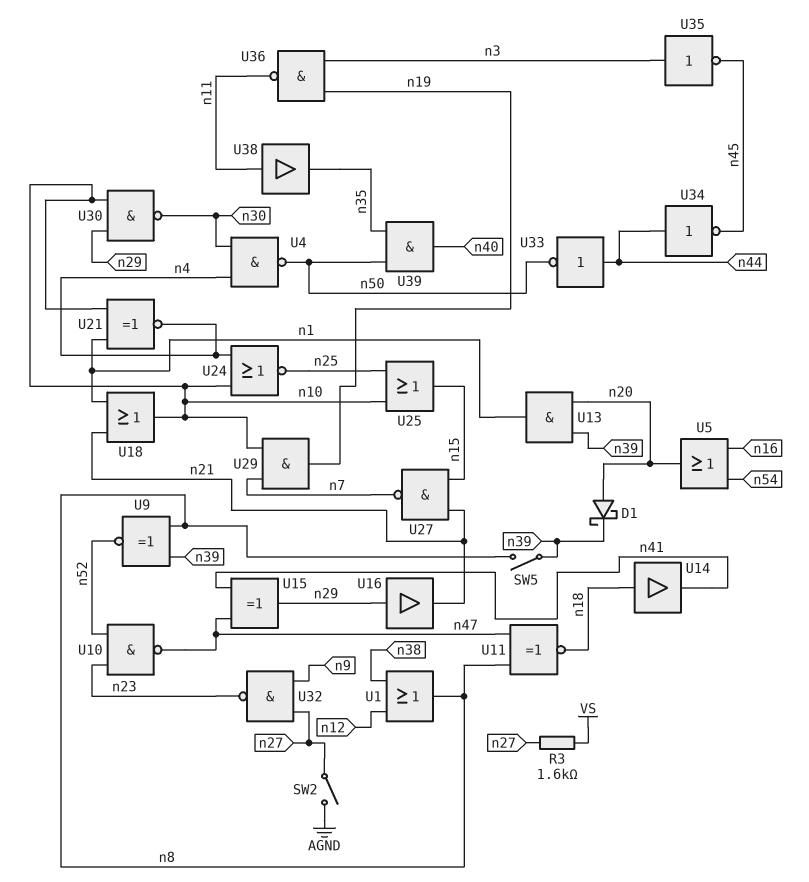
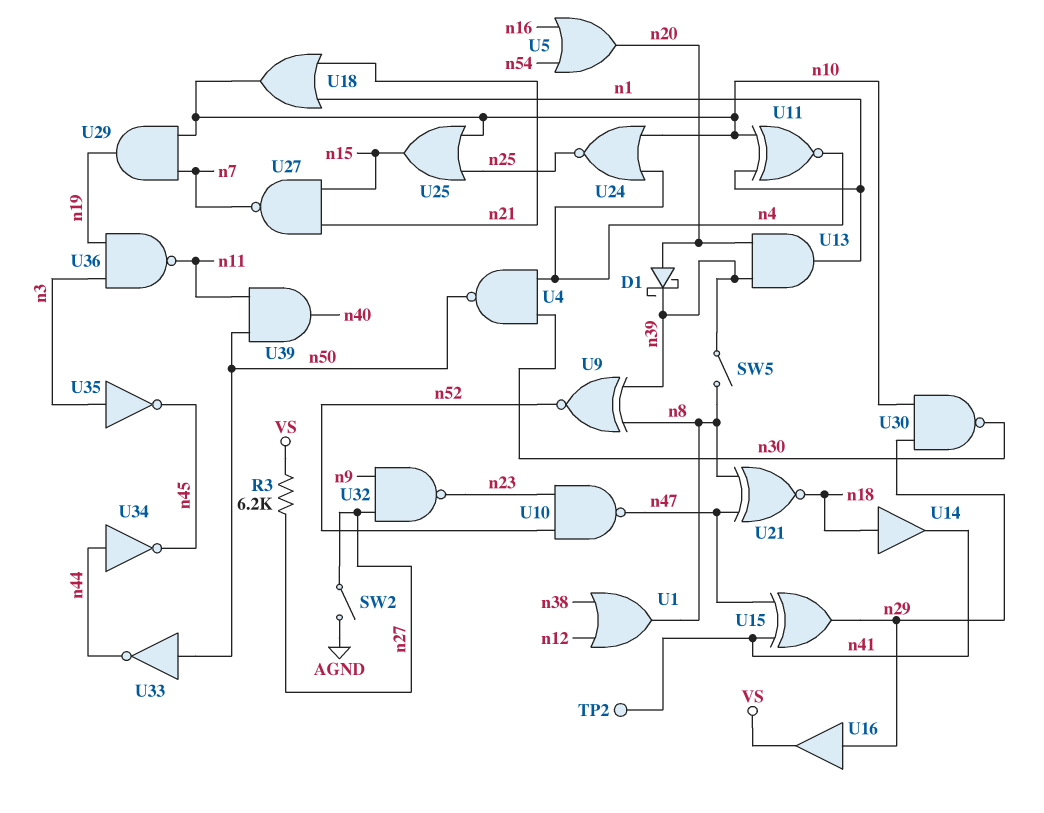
R3: 1.6k (VS, n27) -> 6.2k (VS, n27)
TP2: none -> test point (n41)
U11: XNOR (in n8, in n47, out n18) -> XNOR (in n1, in n10, out n4)
U16: buffer (in n29, out n21) -> buffer (in n29, out VS)
U21: XNOR (in n1, in n10, out n4) -> XNOR (in n8, in n47, out n18)
U33: NOT (in n44, out n50) -> NOT (in n50, out n44)
U38: buffer (in n11, out n35) -> none
U39: AND (in n35, in n50, out n40) -> AND (in n11, in n50, out n40)

